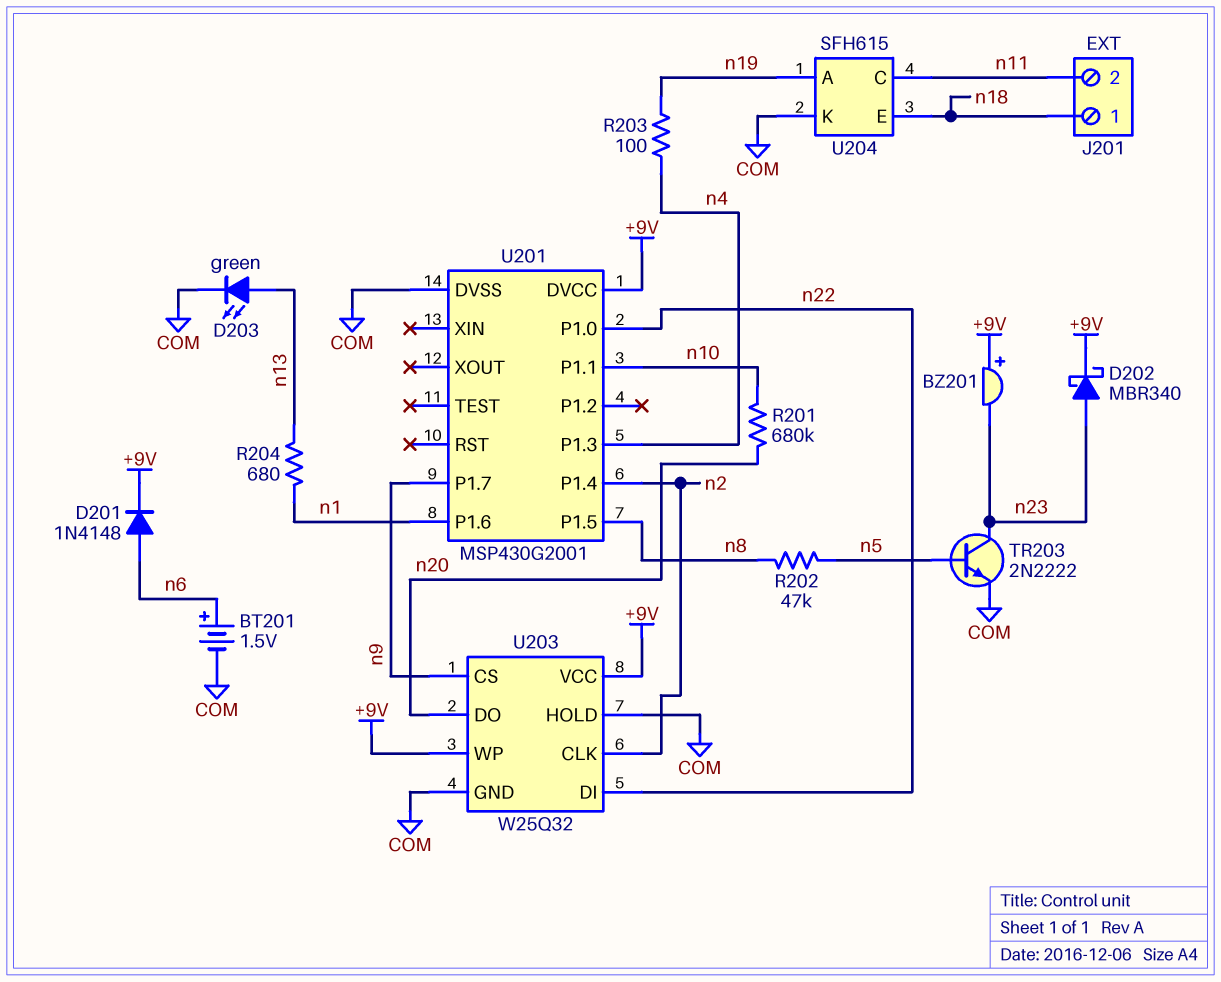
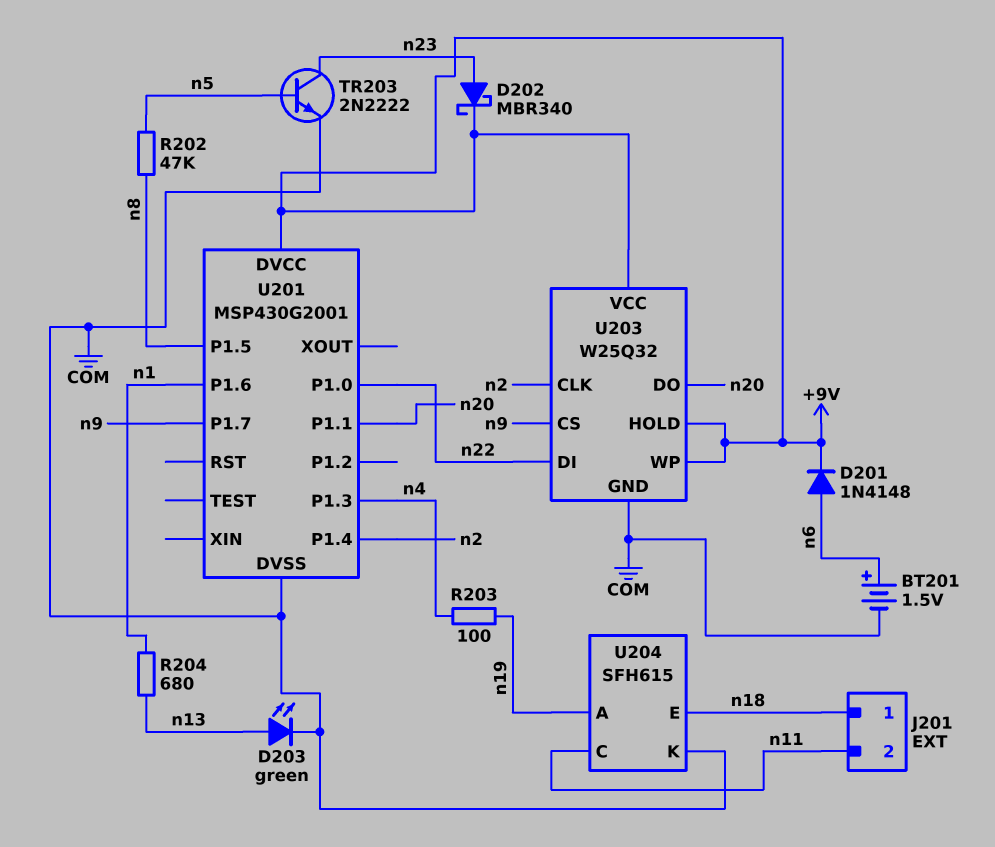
BZ201: buzzer (plus +9V, minus n23) -> none
R201: 680k (n10, n20) -> none
U201 pin P1.1: n10 -> n20
U203 pin HOLD: COM -> +9V

